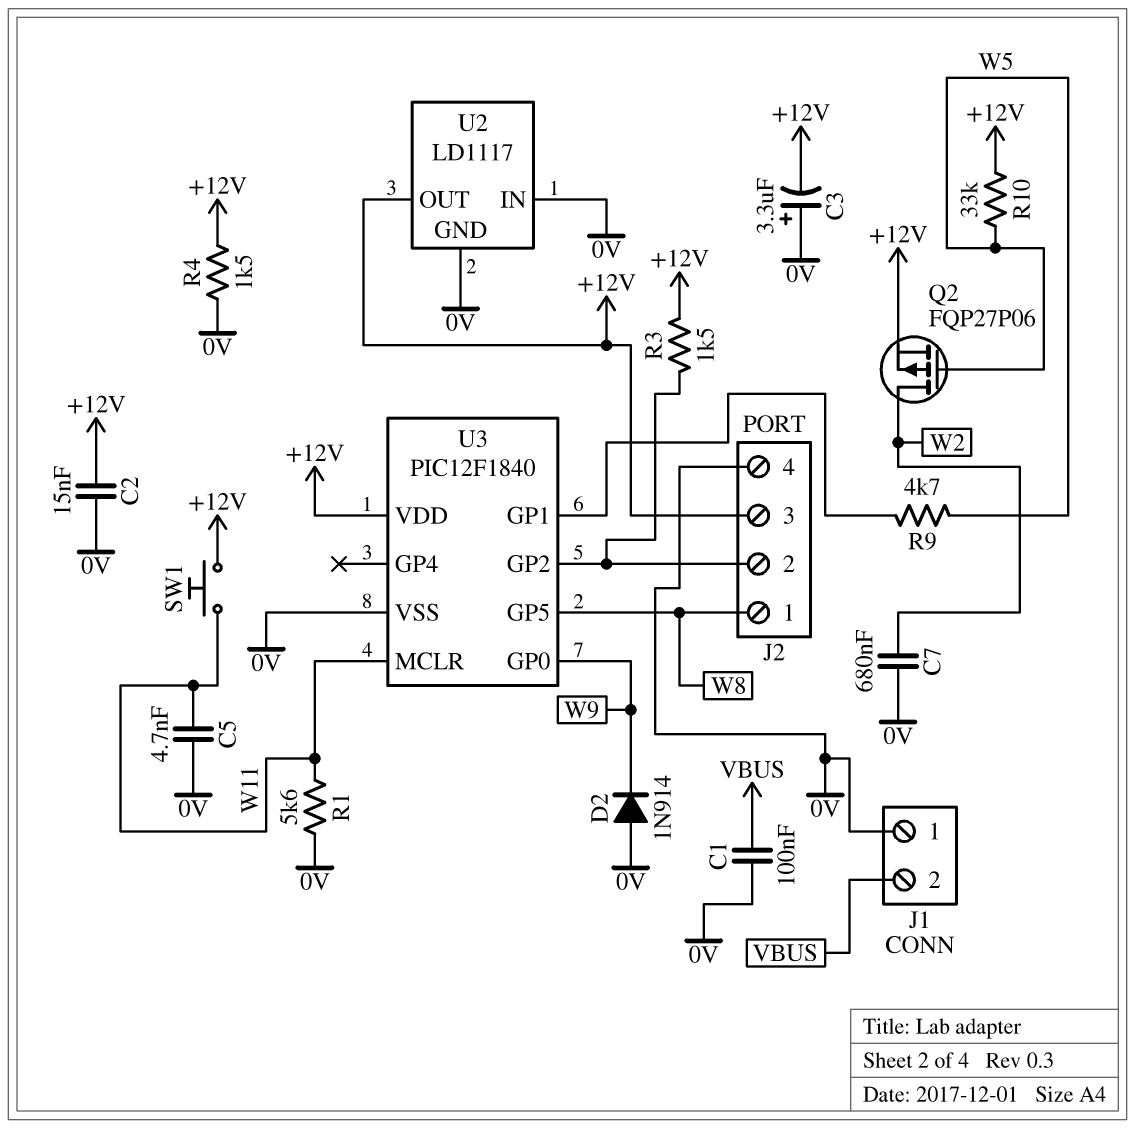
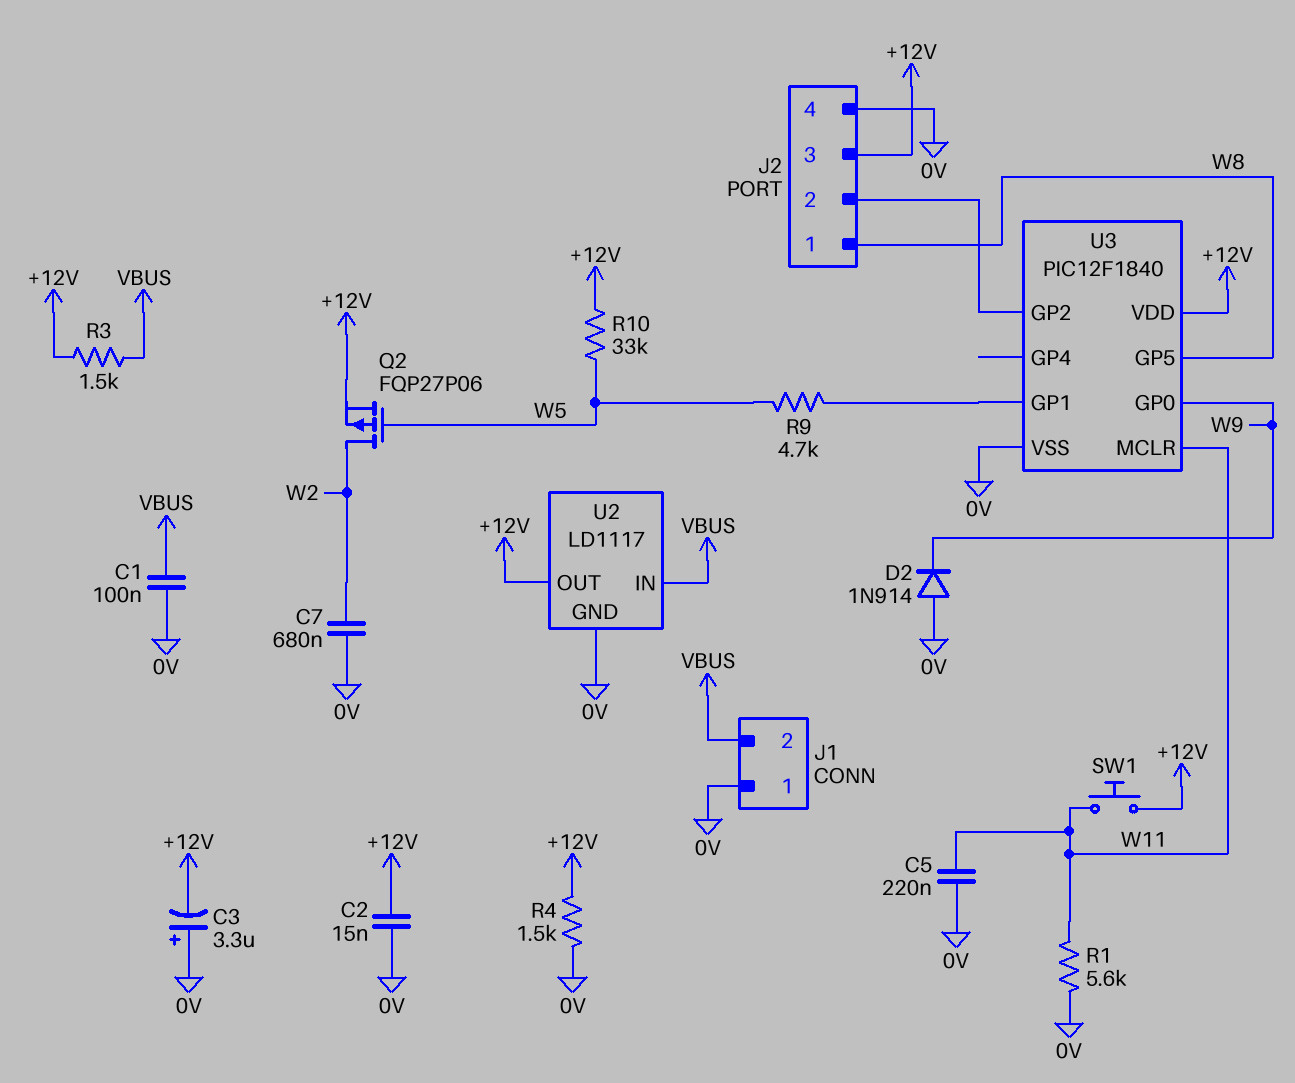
C5: 4.7nF (0V, W11) -> 220nF (0V, W11)
R3: 1.5k (+12V, J2/2) -> 1.5k (+12V, VBUS)
U2 pin IN: 0V -> VBUS

